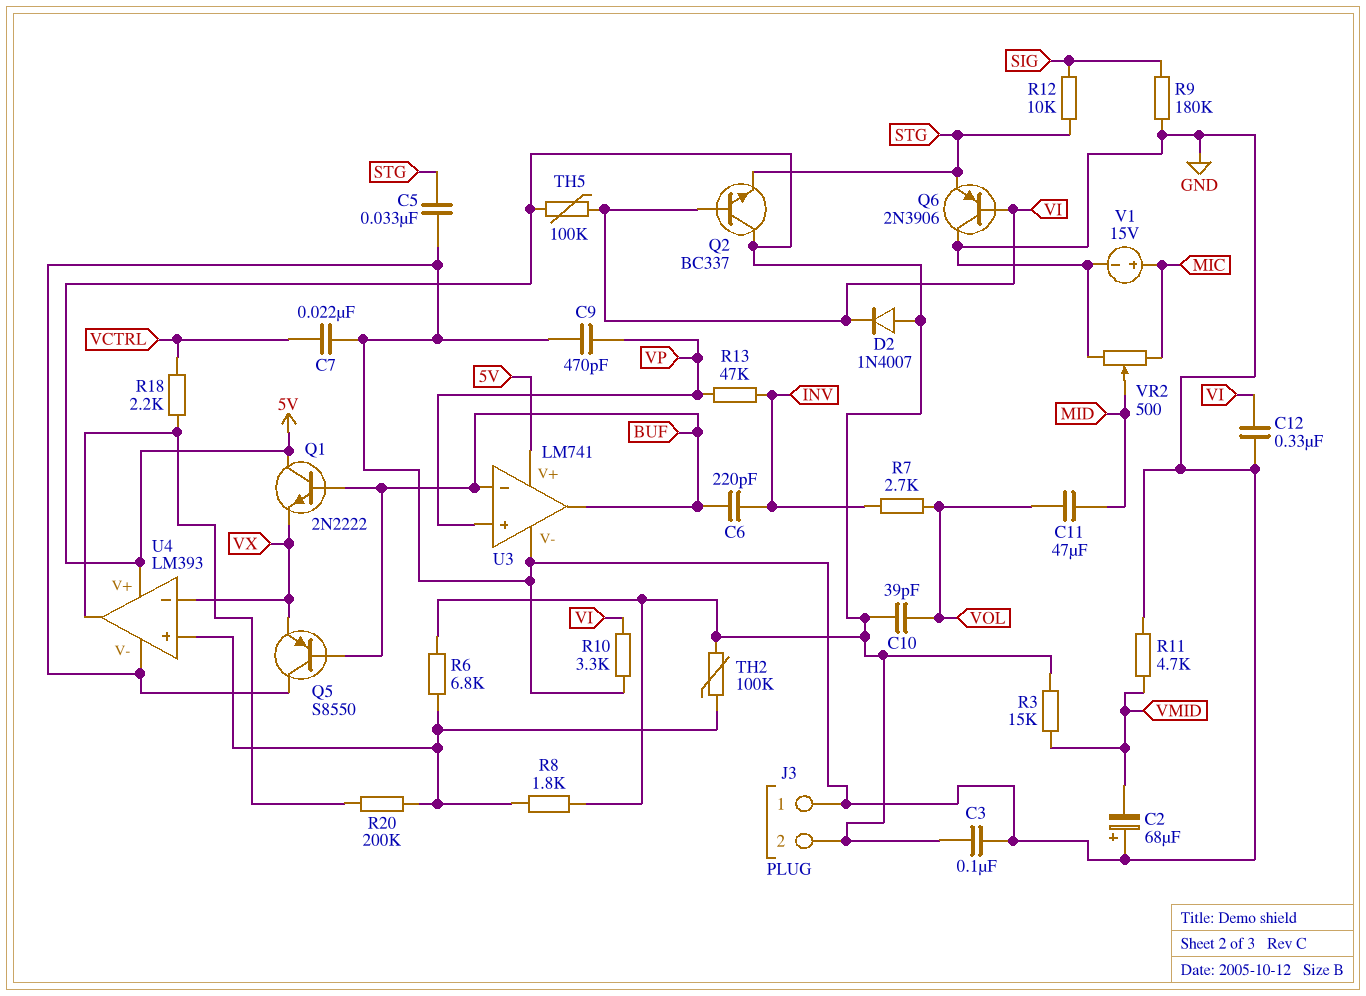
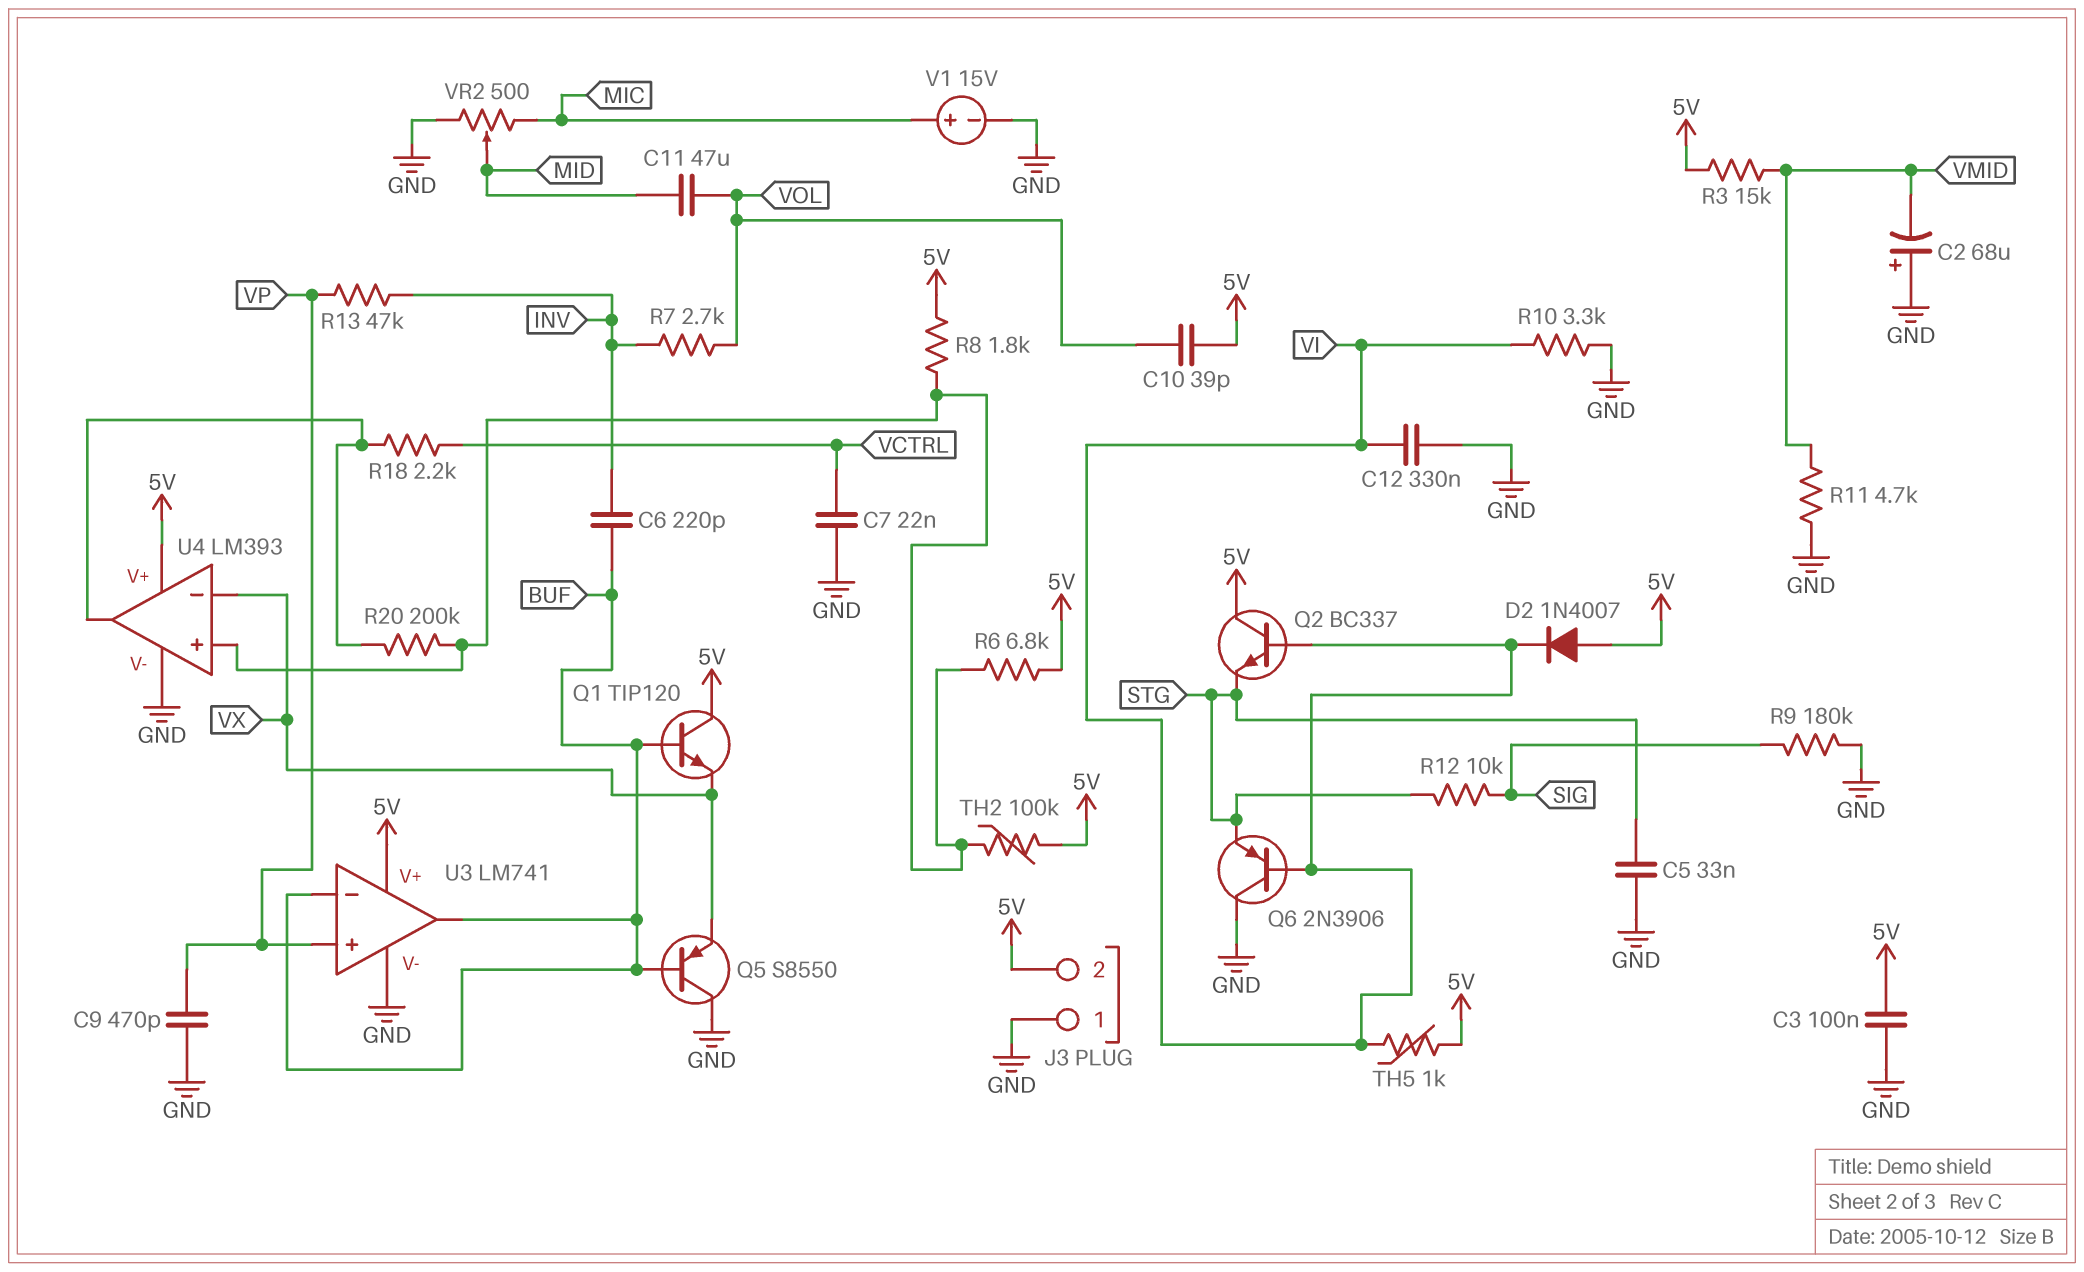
Q1: NPN 2N2222 (B BUF, C 5V, E VX) -> NPN TIP120 (B BUF, C 5V, E VX)
TH5: 100k (5V, VI) -> 1k (5V, VI)

